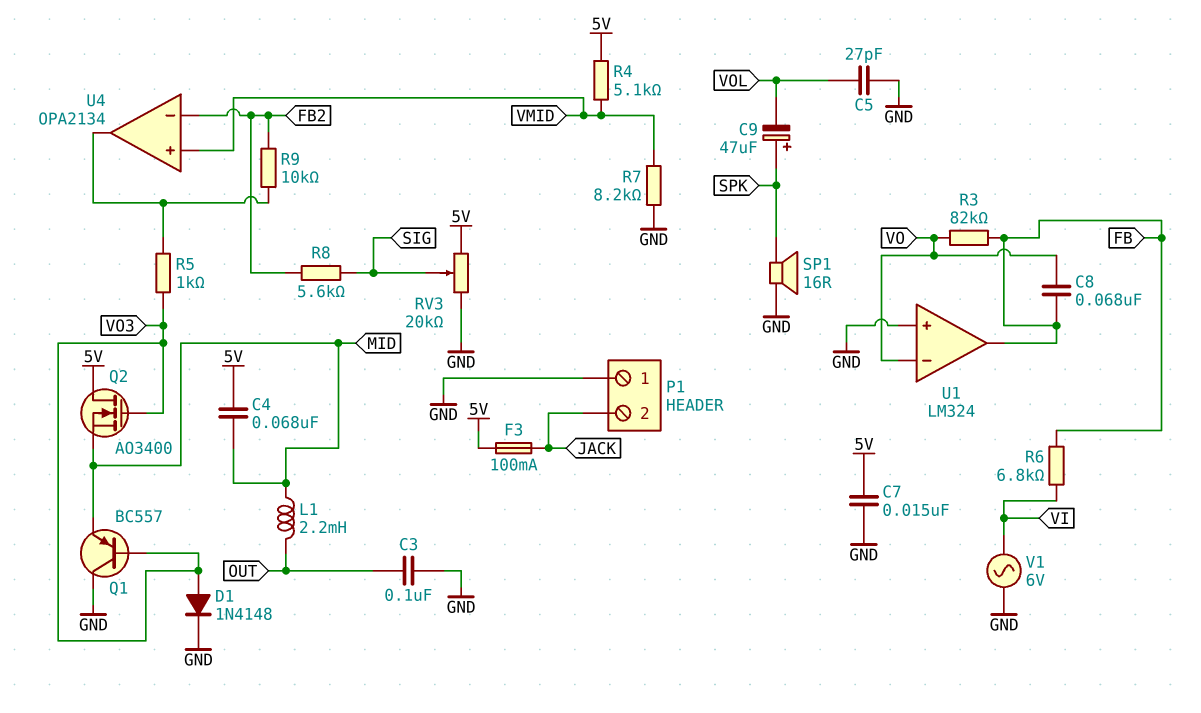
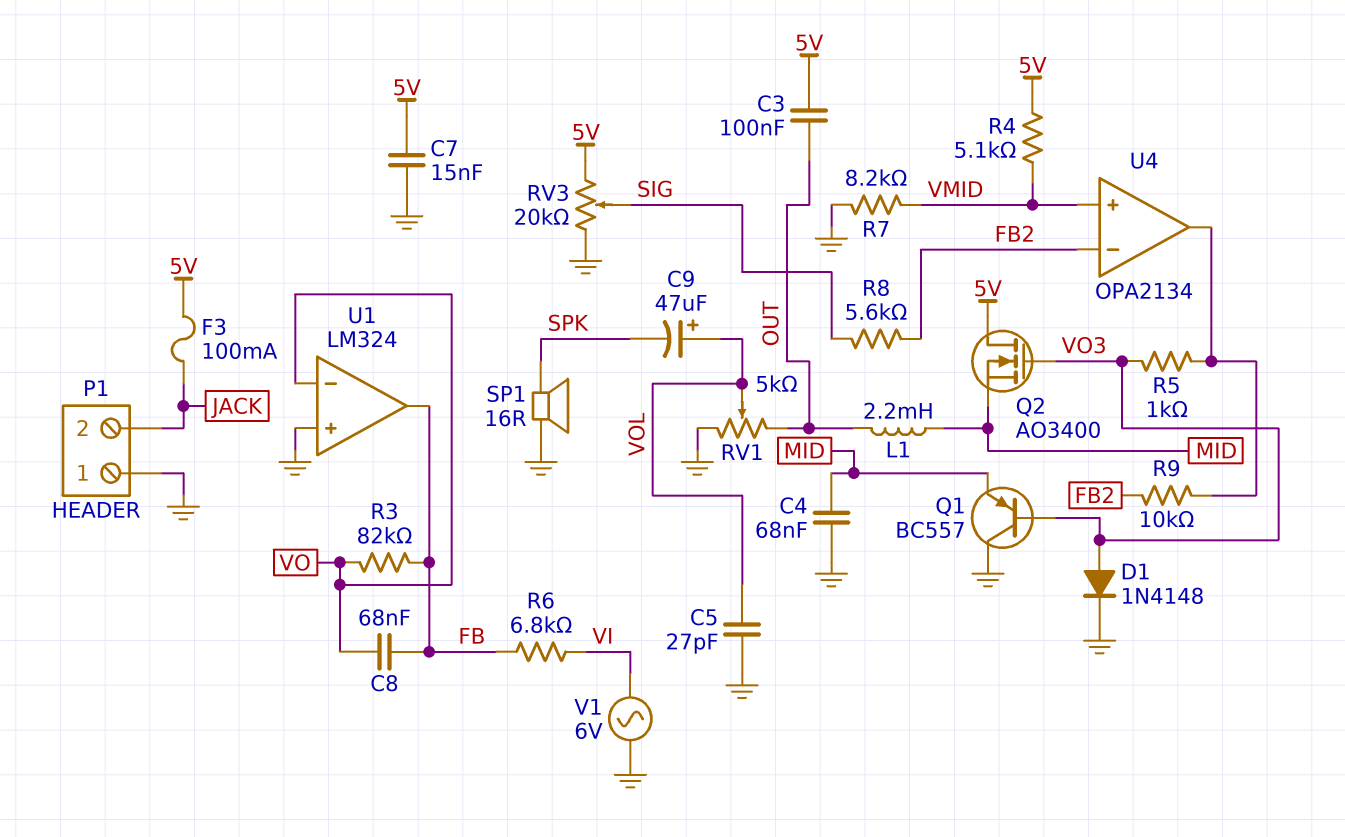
C3: 100nF (GND, OUT) -> 100nF (5V, OUT)
C4: 68nF (5V, MID) -> 68nF (GND, MID)
C9: 47uF (plus SPK, minus VOL) -> 47uF (plus VOL, minus SPK)
RV1: none -> 5k (GND, OUT, wiper VOL)

